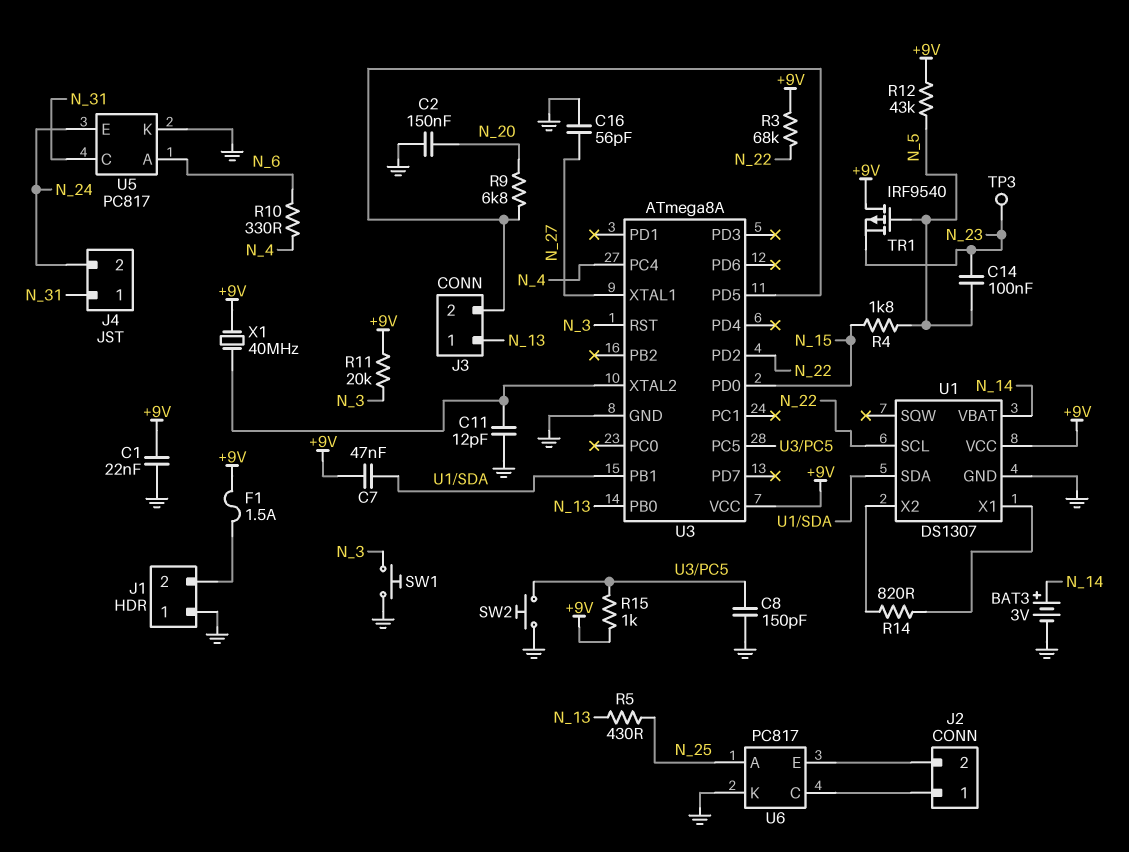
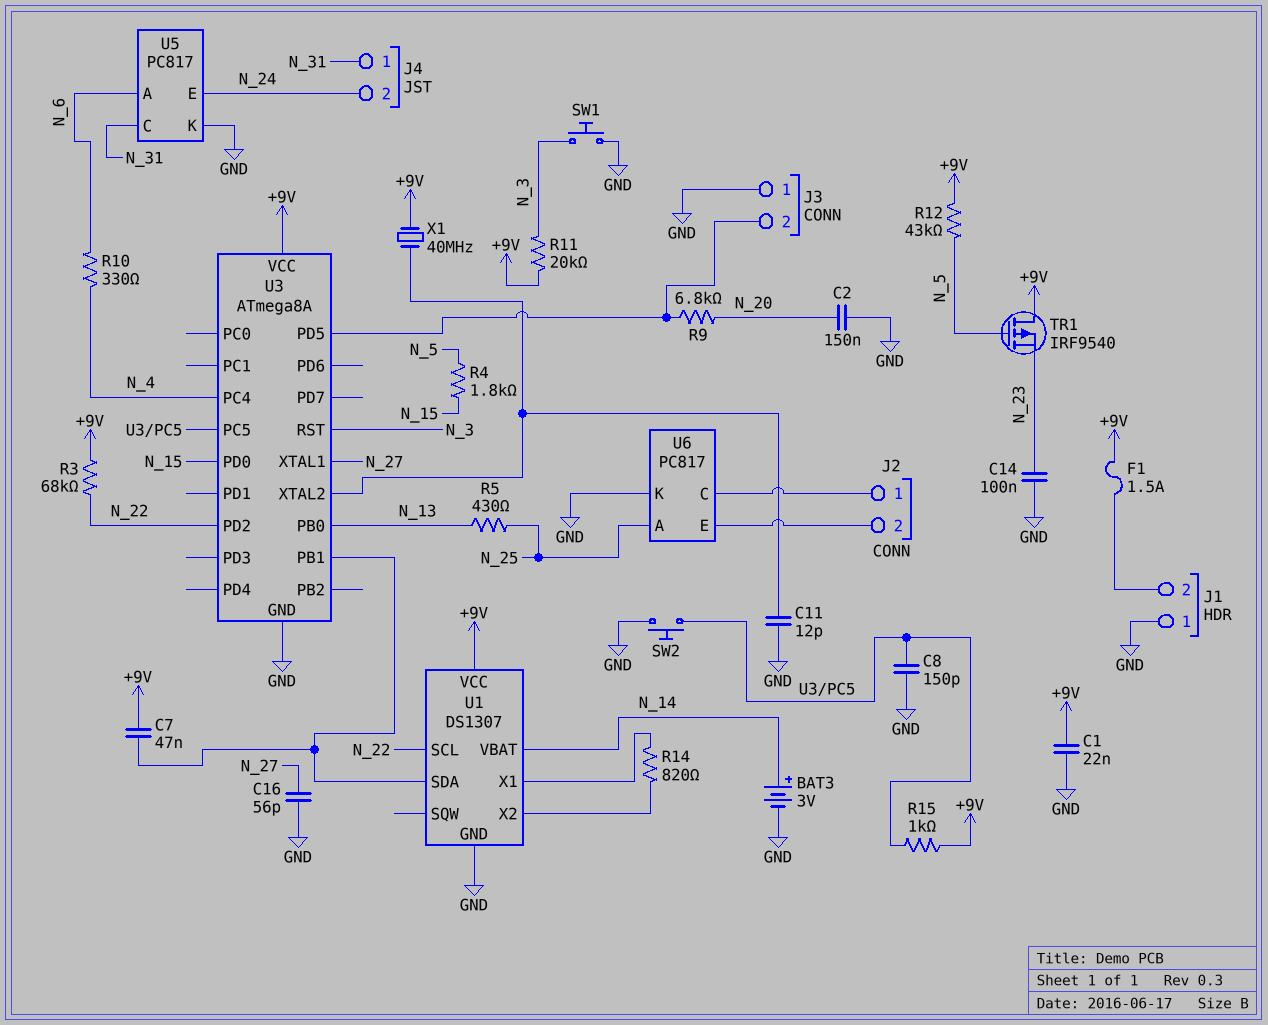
C14: 100nF (N_5, N_23) -> 100nF (GND, N_23)
J3 pin 1: N_13 -> GND
TP3: test point (N_23) -> none

